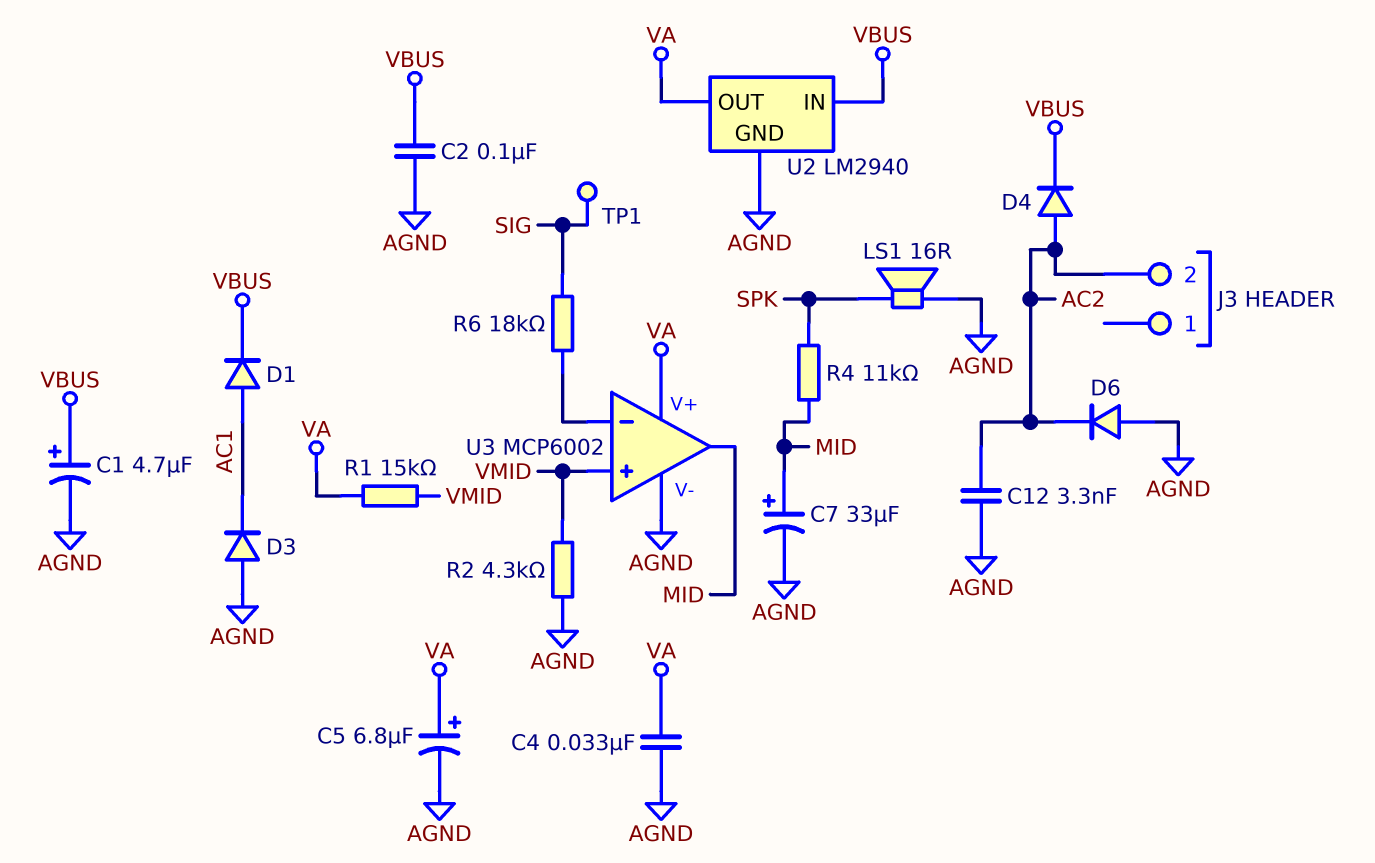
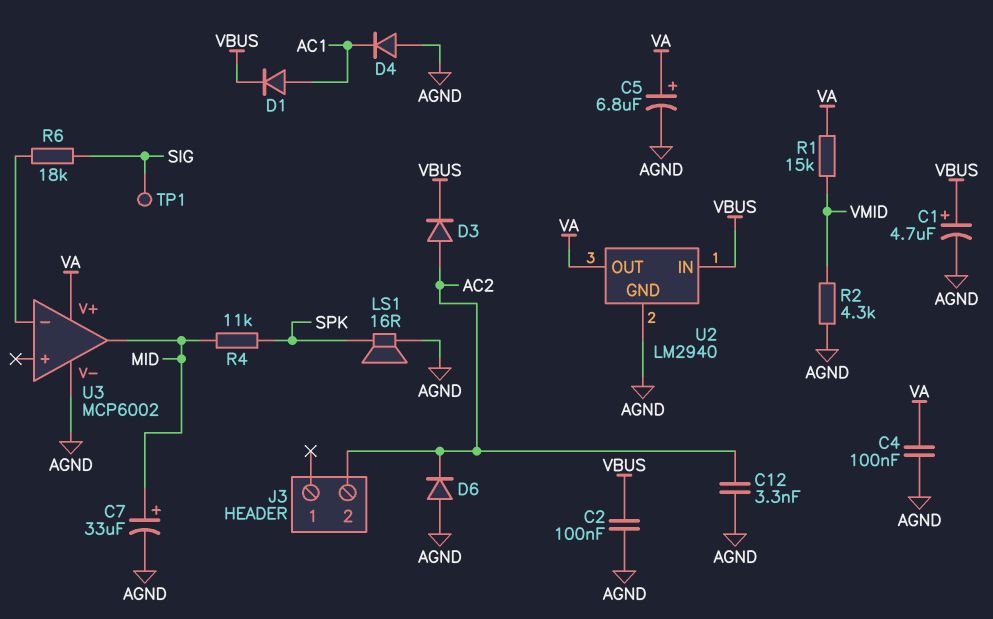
C4: 33nF (AGND, VA) -> 100nF (AGND, VA)
D3: diode (A AGND, K AC1) -> diode (A AC2, K VBUS)
D4: diode (A AC2, K VBUS) -> diode (A AGND, K AC1)
U3 pin in+: VMID -> none

